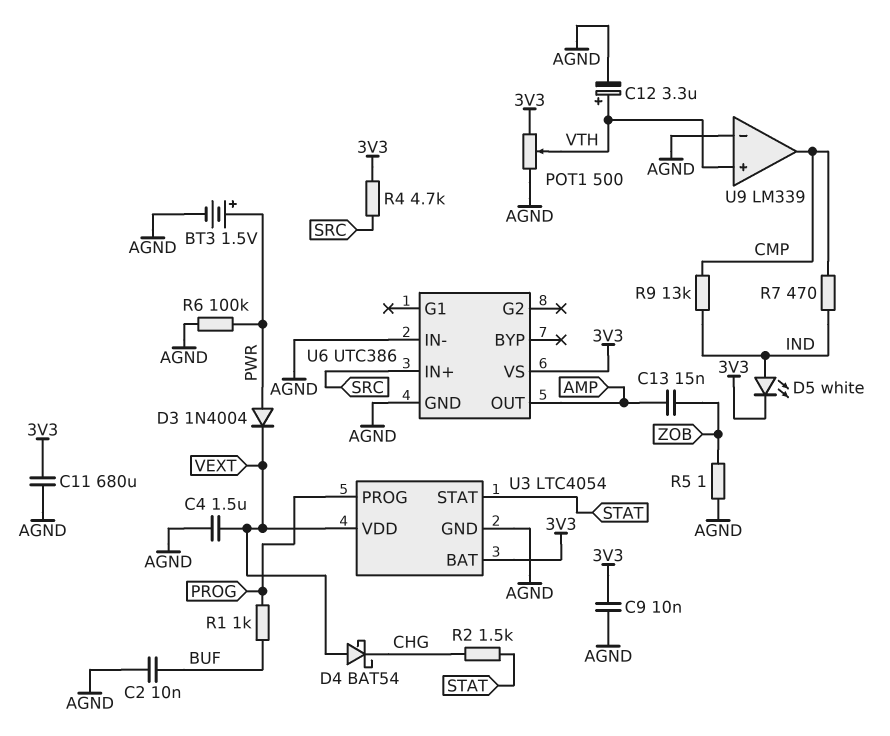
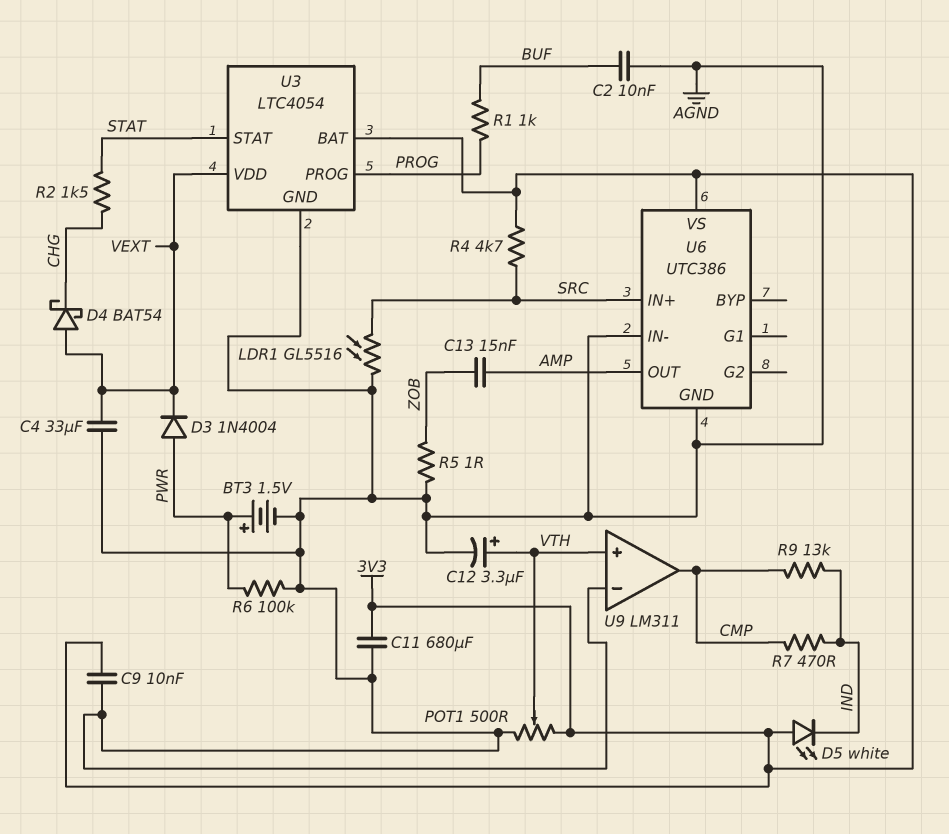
C4: 1.5uF (AGND, VEXT) -> 33uF (AGND, VEXT)
D5: LED white (A IND, K 3V3) -> LED white (A 3V3, K IND)
LDR1: none -> GL5516 (AGND, SRC)
U9: LM339 -> LM311

